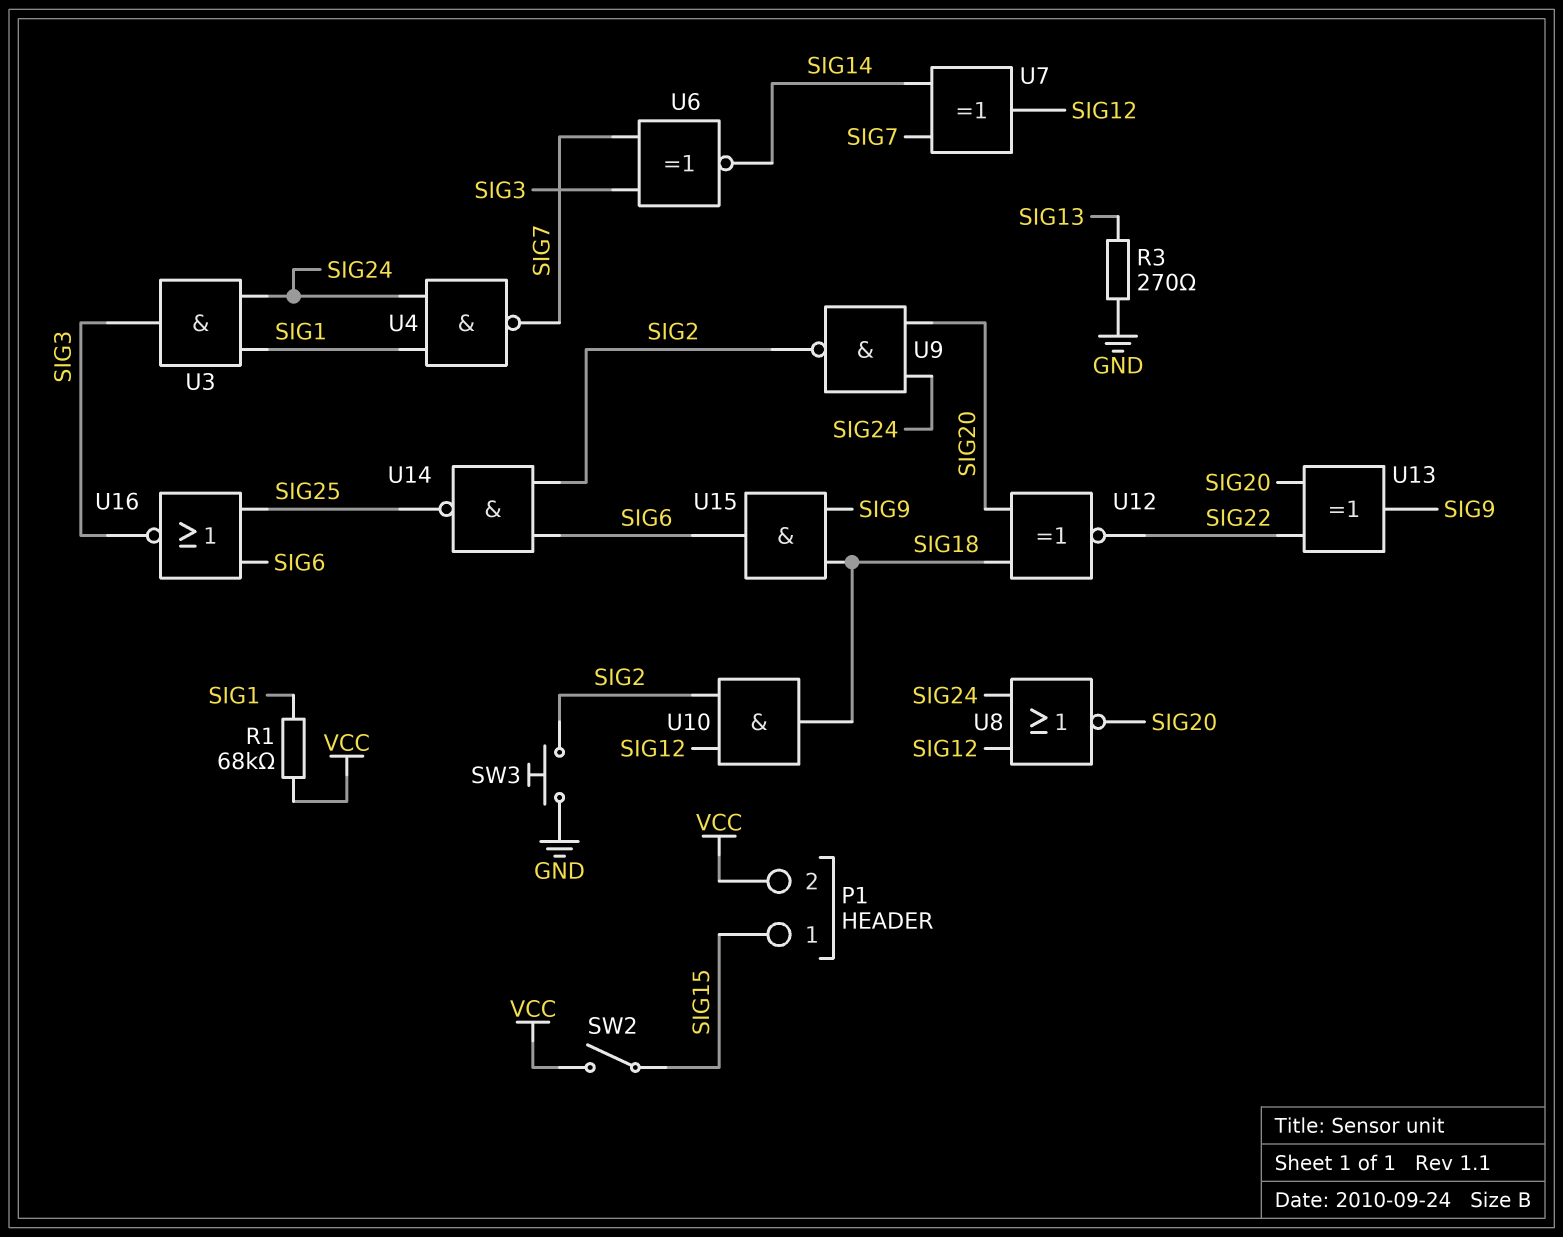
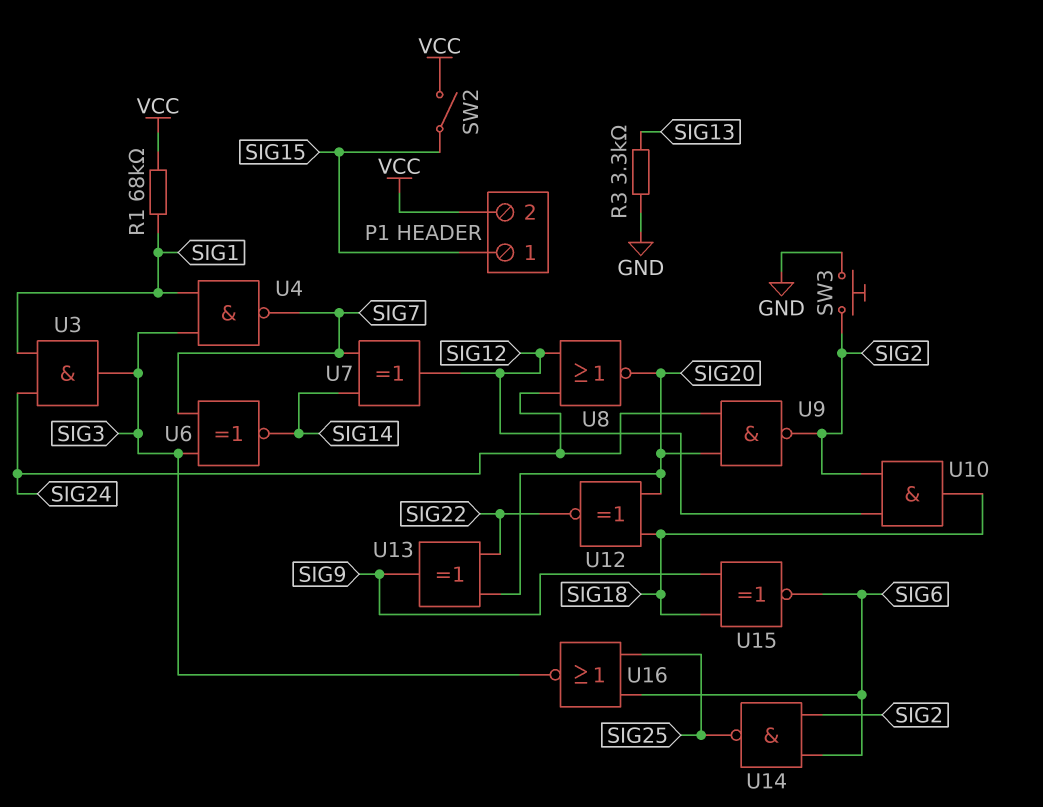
R3: 270 (GND, SIG13) -> 3.3k (GND, SIG13)
U4: NAND (in SIG1, in SIG24, out SIG7) -> NAND (in SIG1, in SIG3, out SIG7)
U15: AND (in SIG9, in SIG18, out SIG6) -> XNOR (in SIG9, in SIG18, out SIG6)

